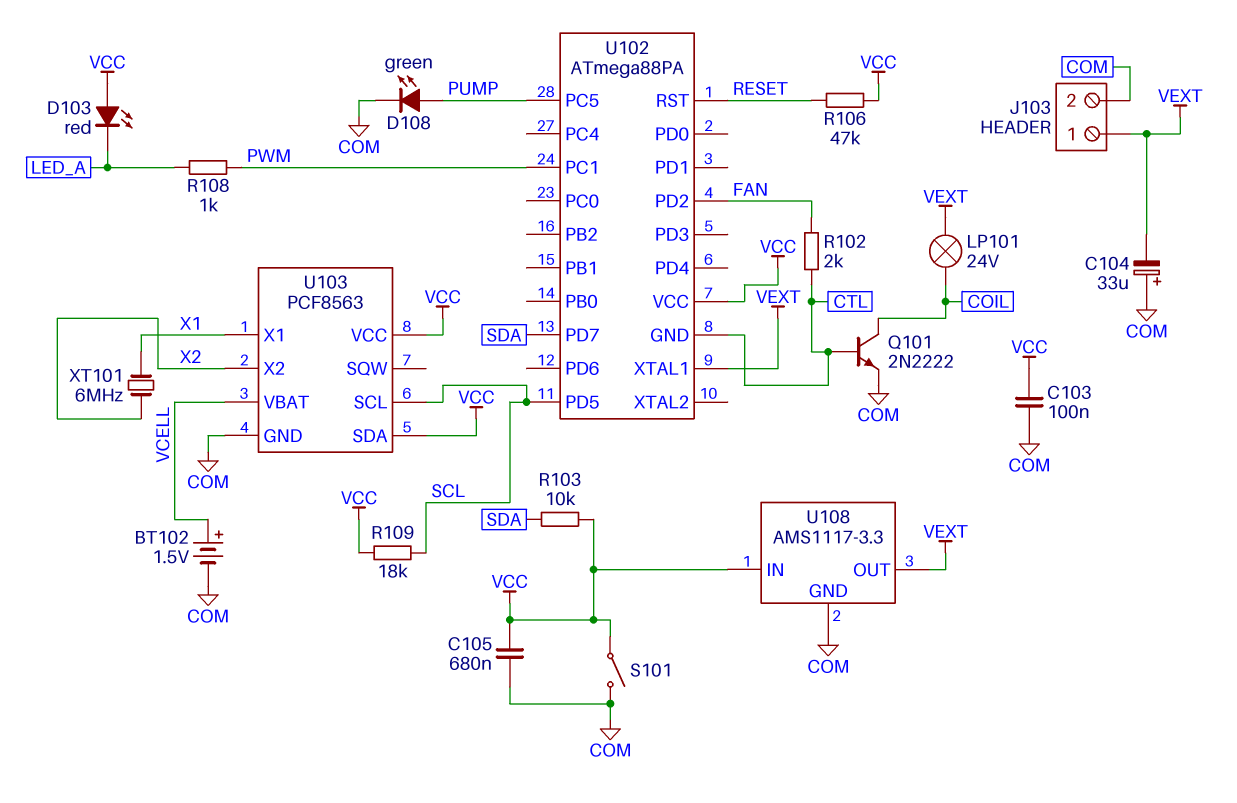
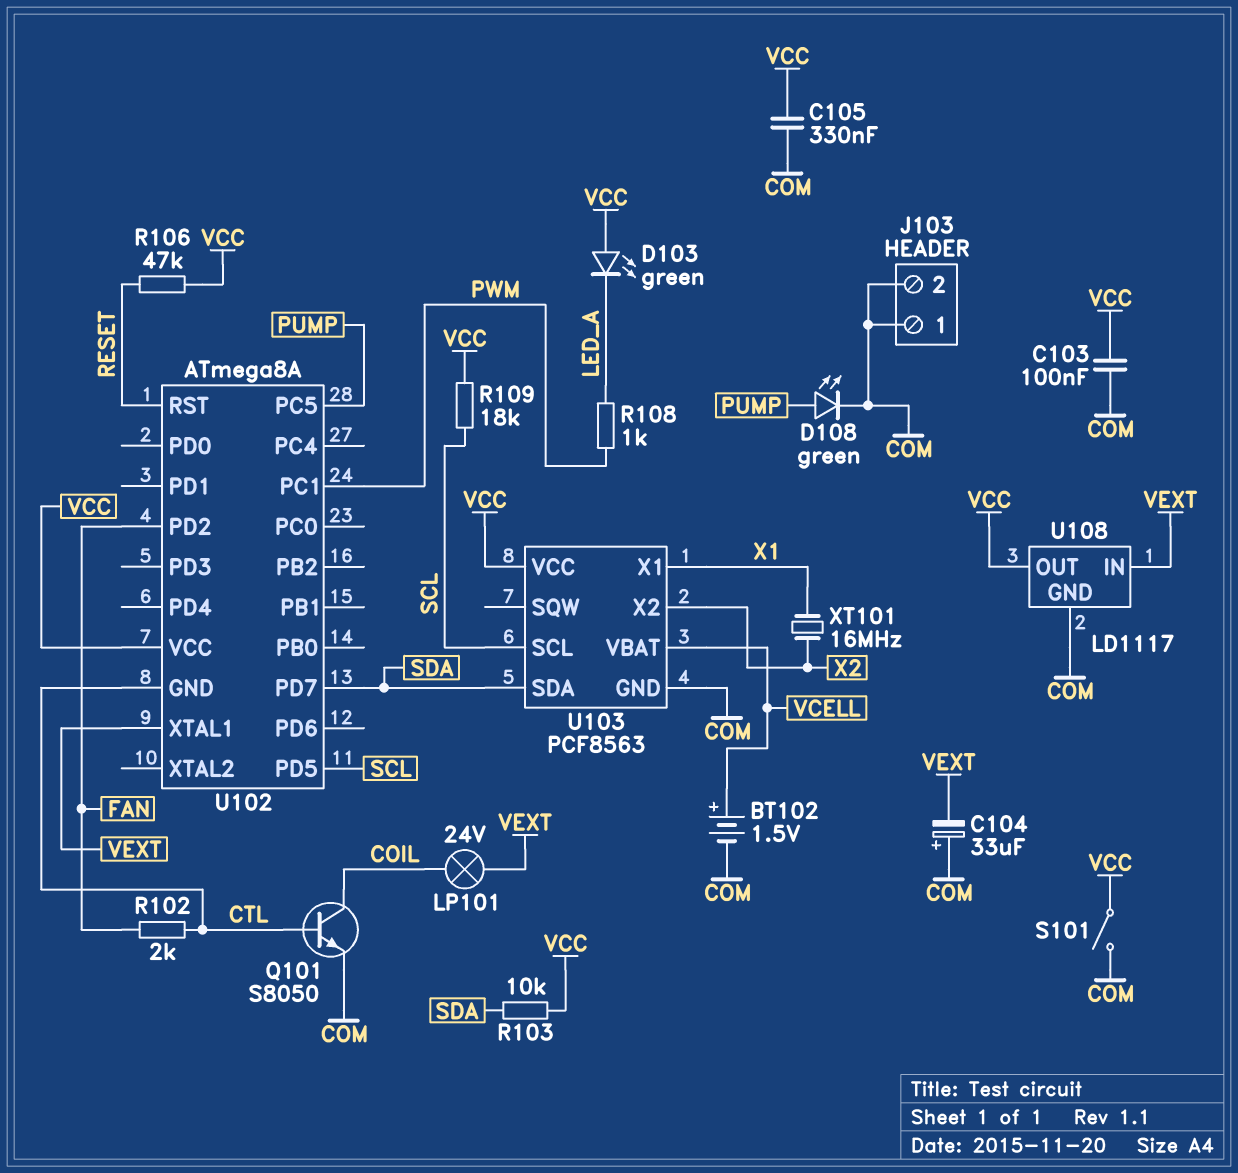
C105: 680nF (COM, VCC) -> 330nF (COM, VCC)
D103: LED red (A VCC, K LED_A) -> LED green (A VCC, K LED_A)
J103 pin 1: VEXT -> COM
Q101: NPN 2N2222 (B CTL, C COIL, E COM) -> NPN S8050 (B CTL, C COIL, E COM)
U102: ATmega88PA -> ATmega8A
U103 pin SDA: VCC -> SDA
U108: AMS1117-3.3 -> LD1117
U108 pin IN: VCC -> VEXT
U108 pin OUT: VEXT -> VCC
XT101: 6MHz (X1, X2) -> 16MHz (X1, X2)

